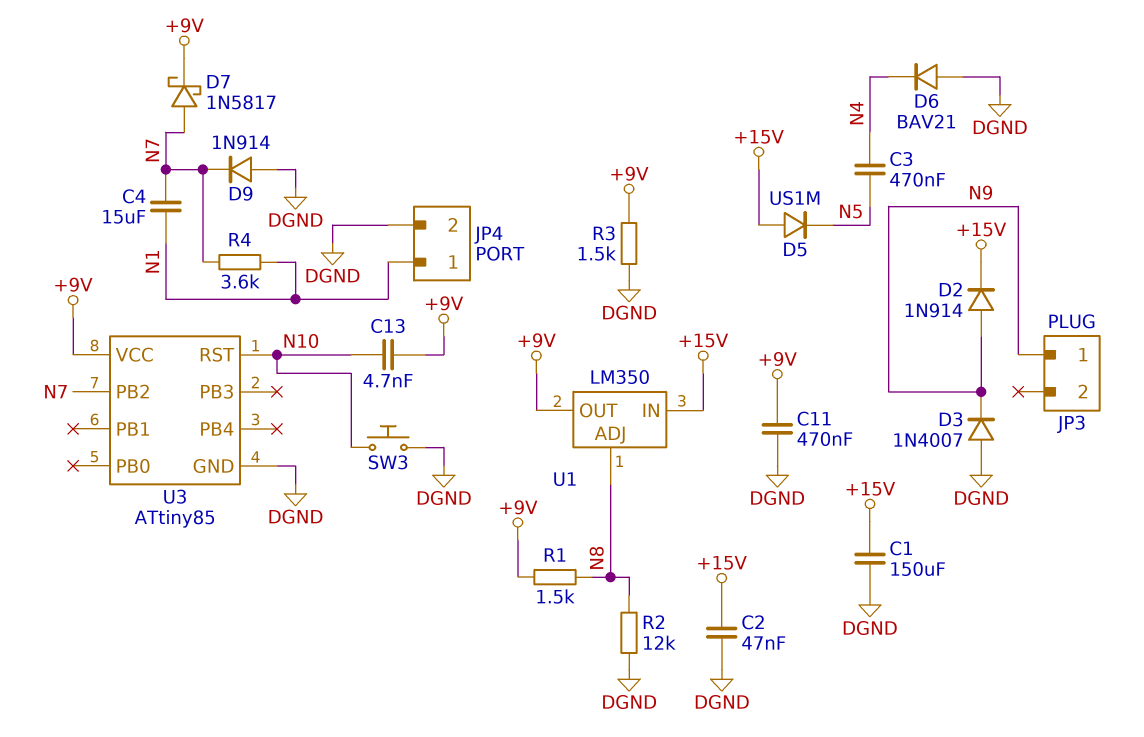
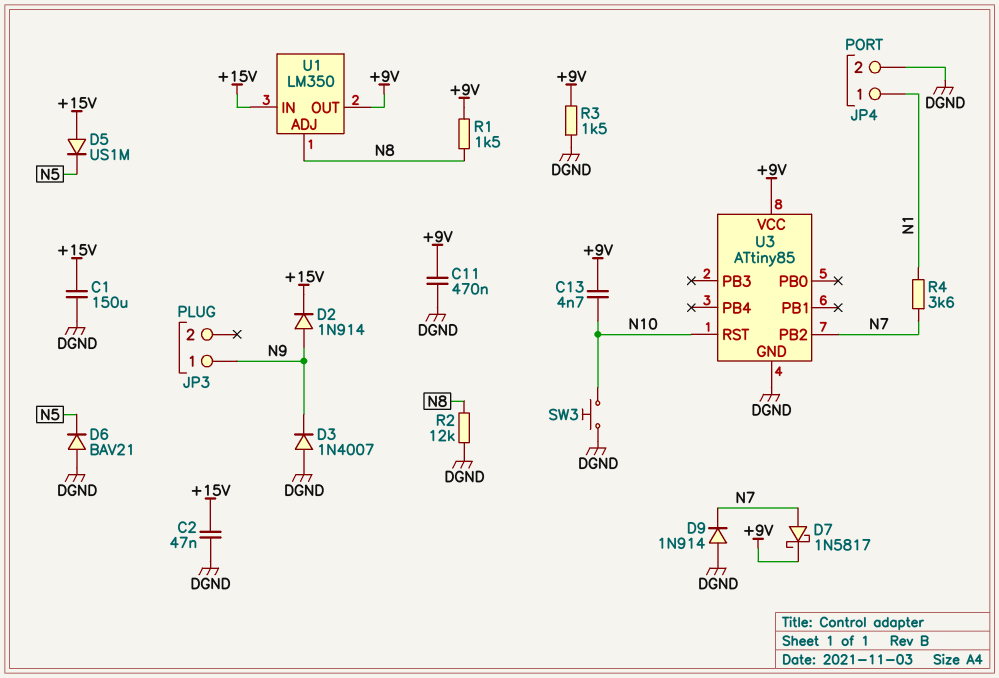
C3: 470nF (N4, N5) -> none
C4: 15uF (N1, N7) -> none
D6: diode BAV21 (A DGND, K N4) -> diode BAV21 (A DGND, K N5)

